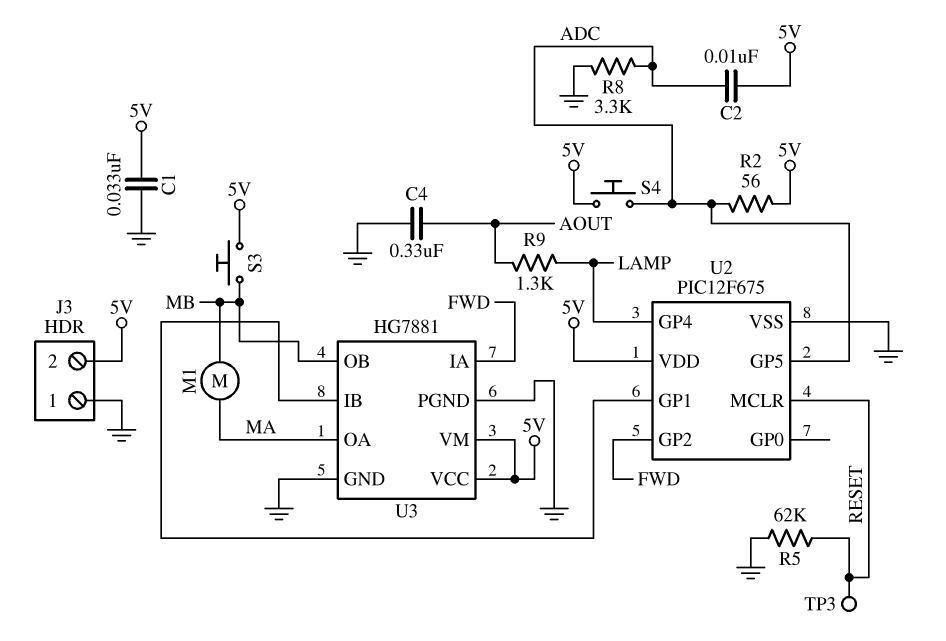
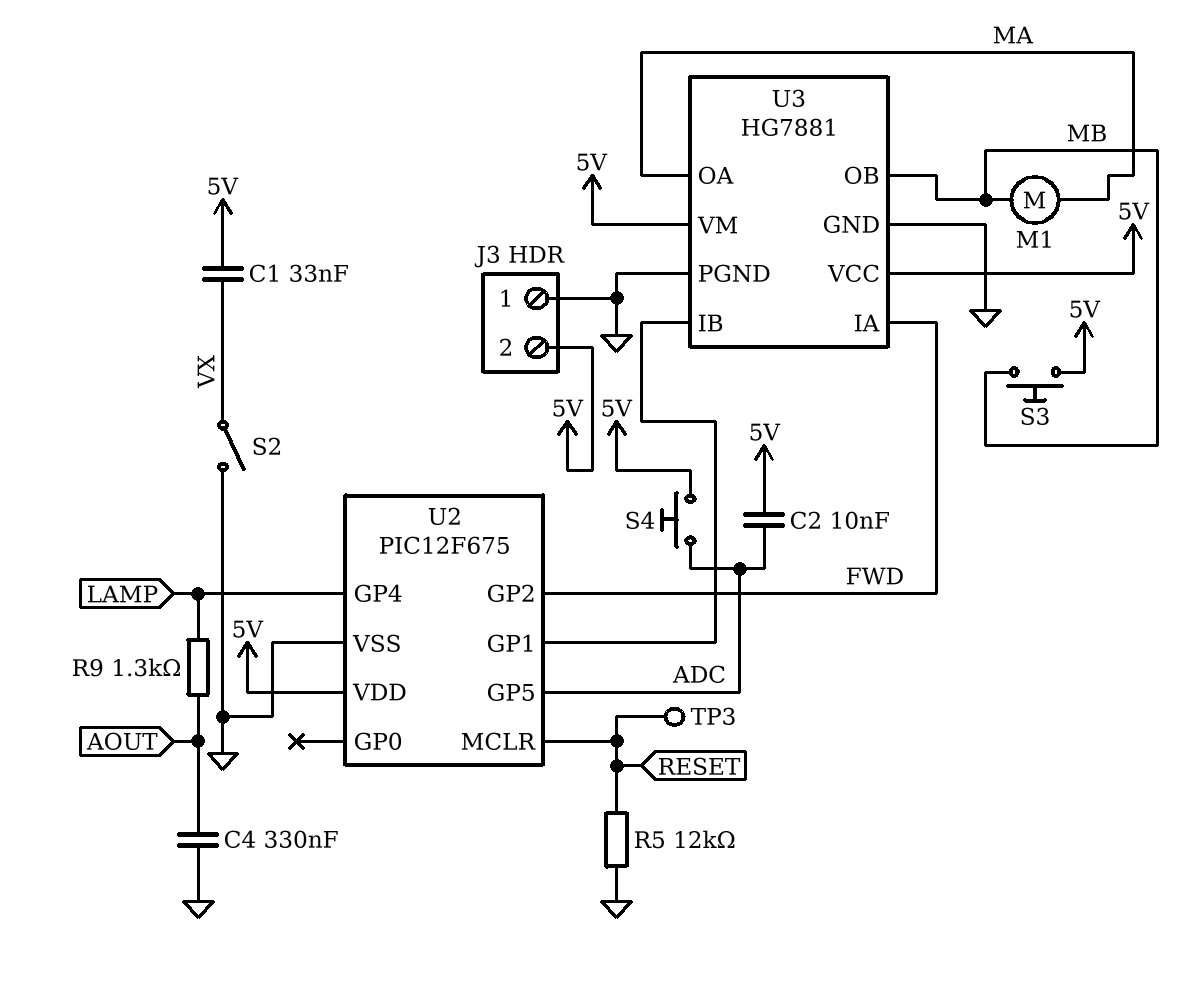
C1: 33nF (5V, GND) -> 33nF (5V, VX)
R2: 56 (5V, ADC) -> none
R5: 62k (GND, RESET) -> 12k (GND, RESET)
R8: 3.3k (ADC, GND) -> none
S2: none -> switch (GND, VX)

